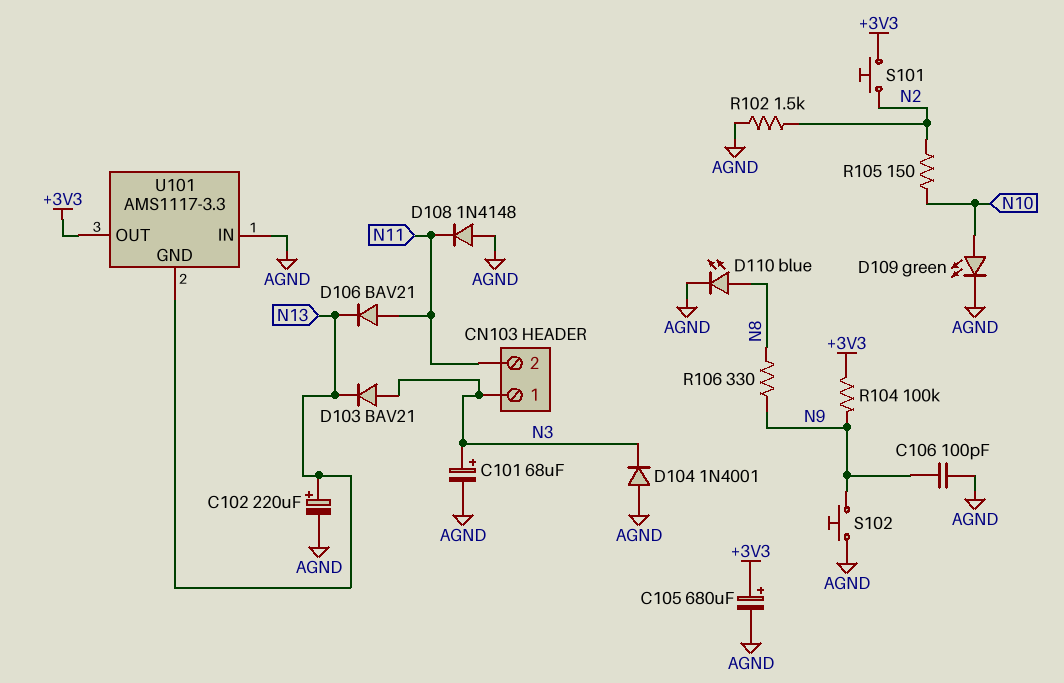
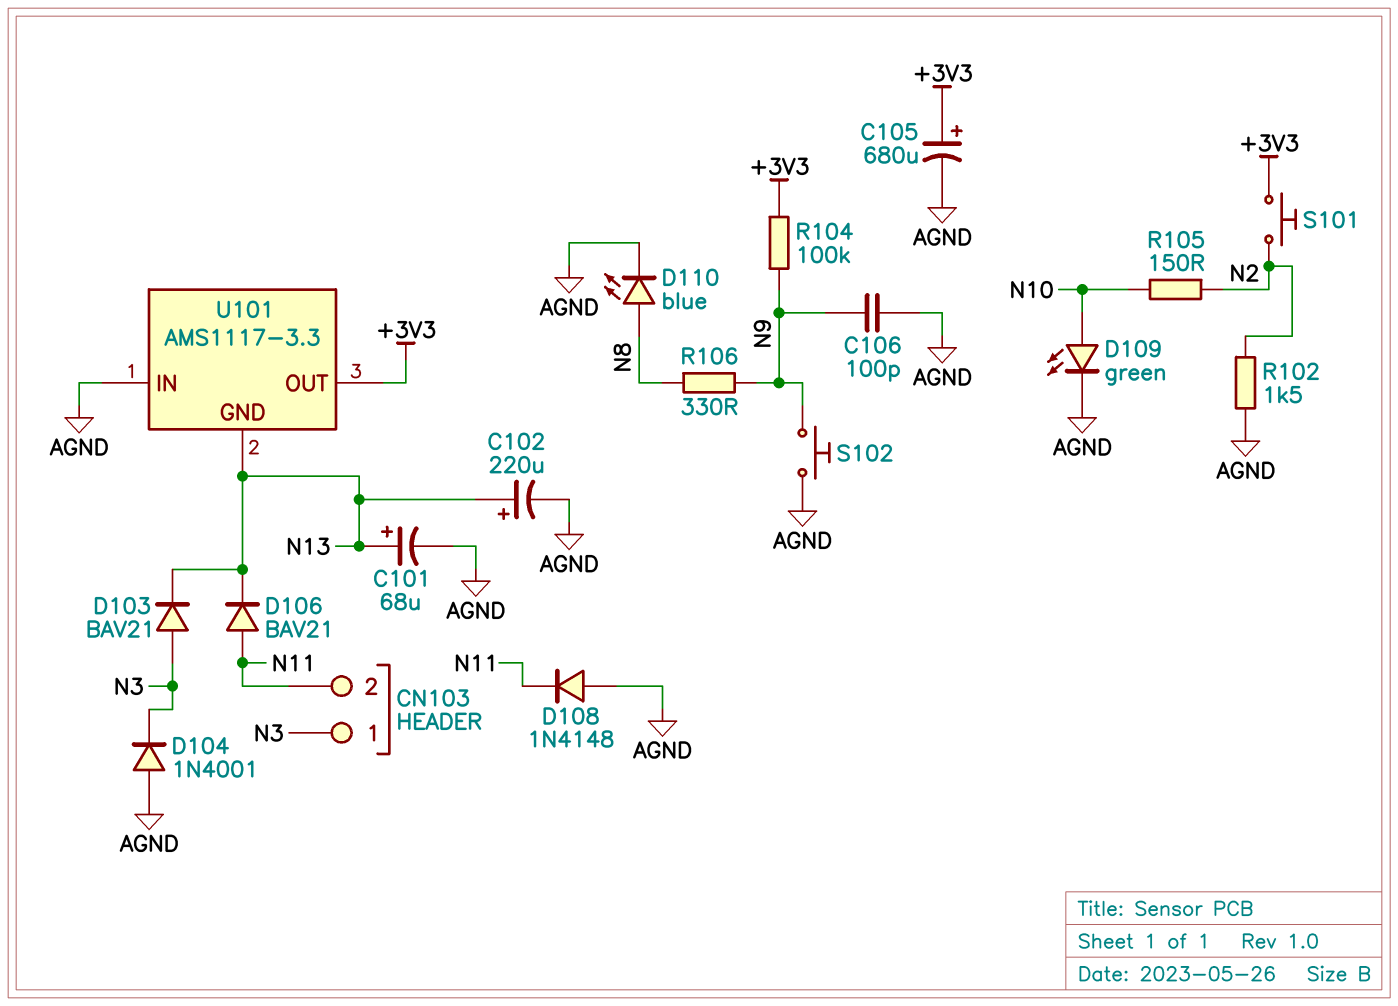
C101: 68uF (plus N3, minus AGND) -> 68uF (plus N13, minus AGND)

